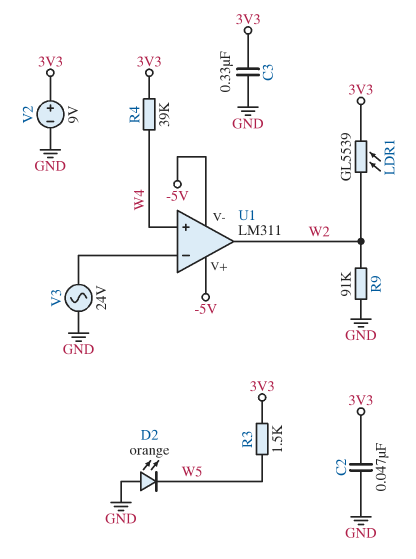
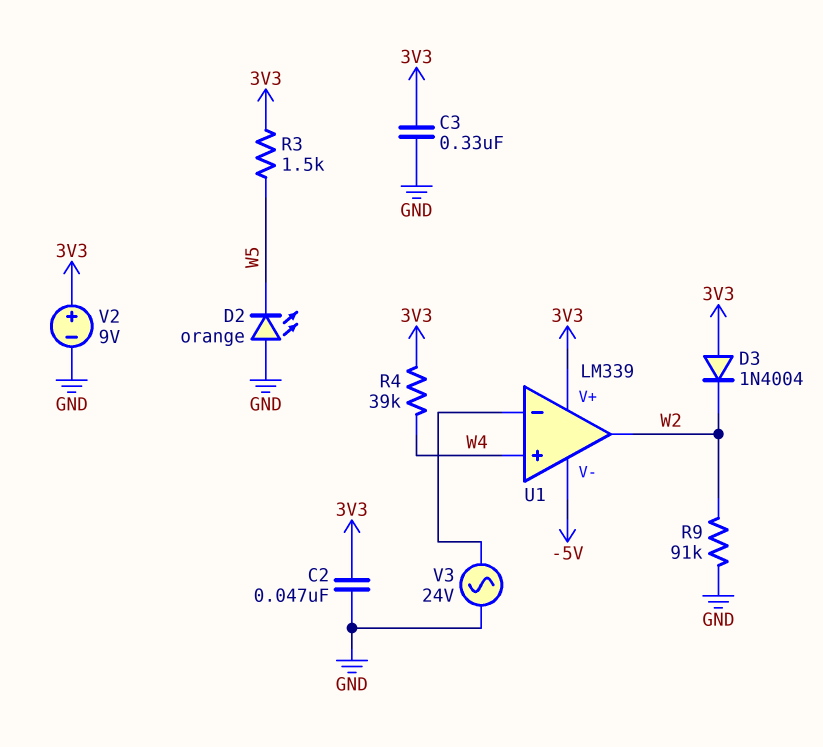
D3: none -> diode 1N4004 (A 3V3, K W2)
LDR1: GL5539 (3V3, W2) -> none
U1: LM311 -> LM339
U1 pin V+: -5V -> 3V3

